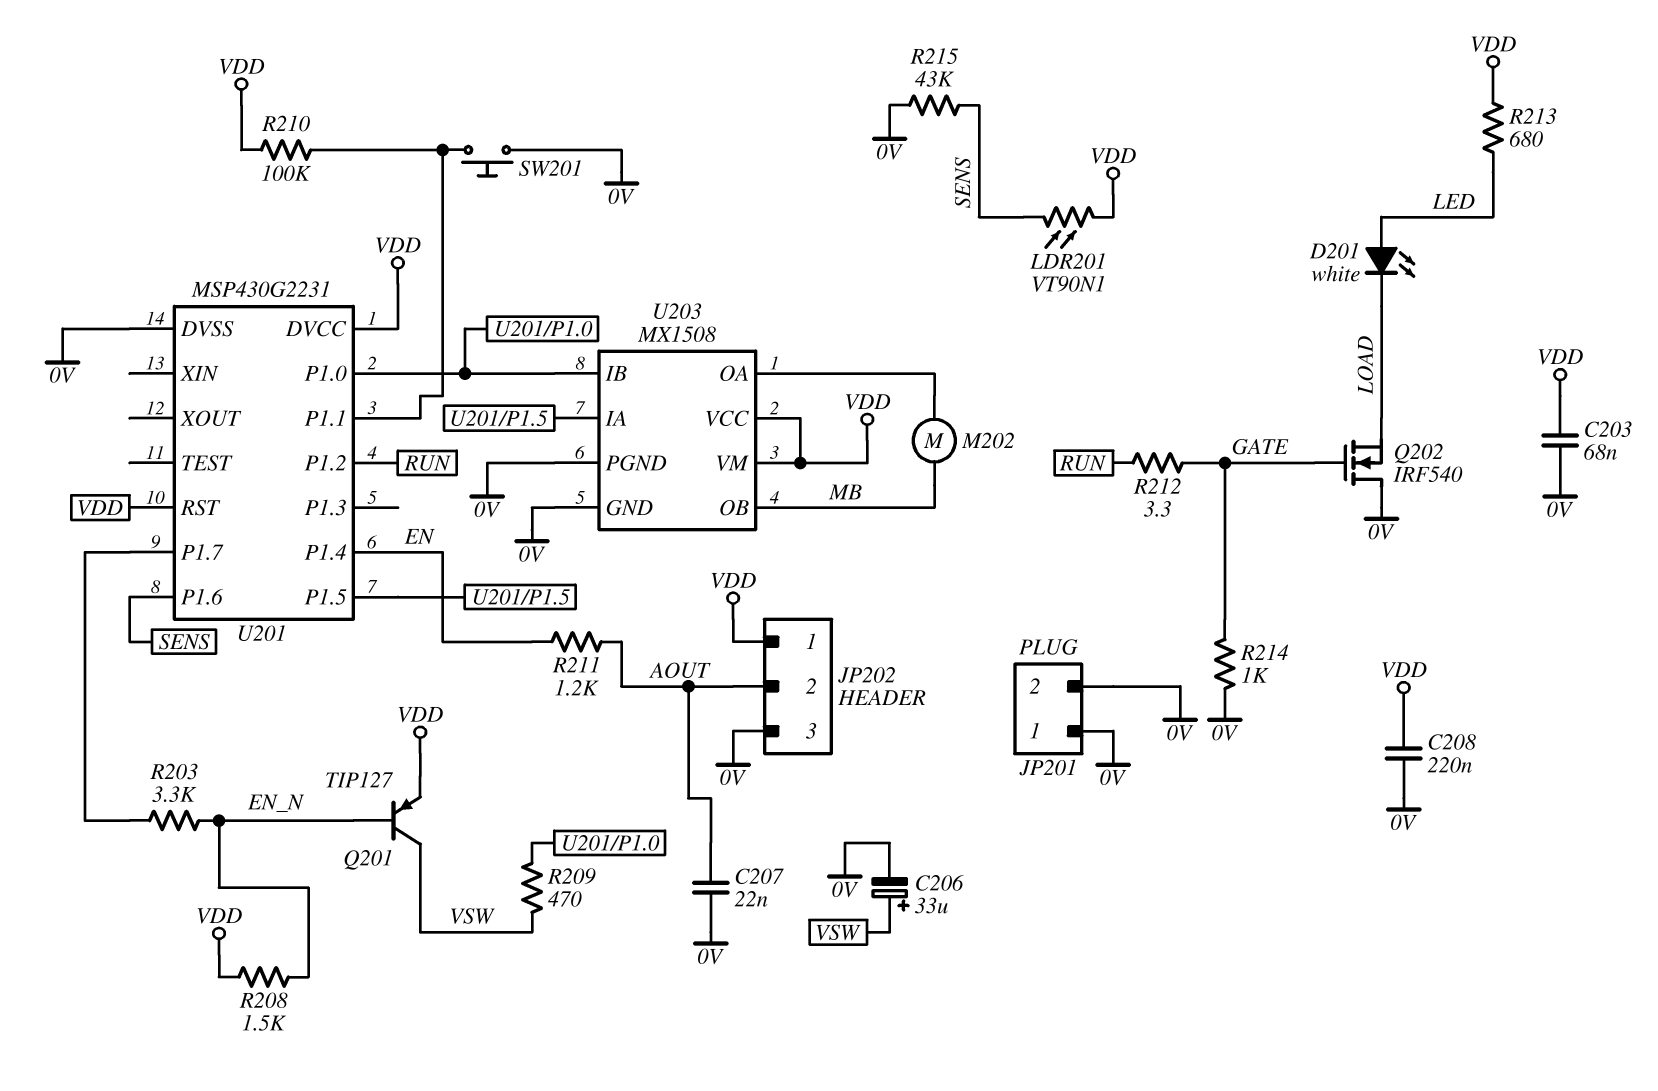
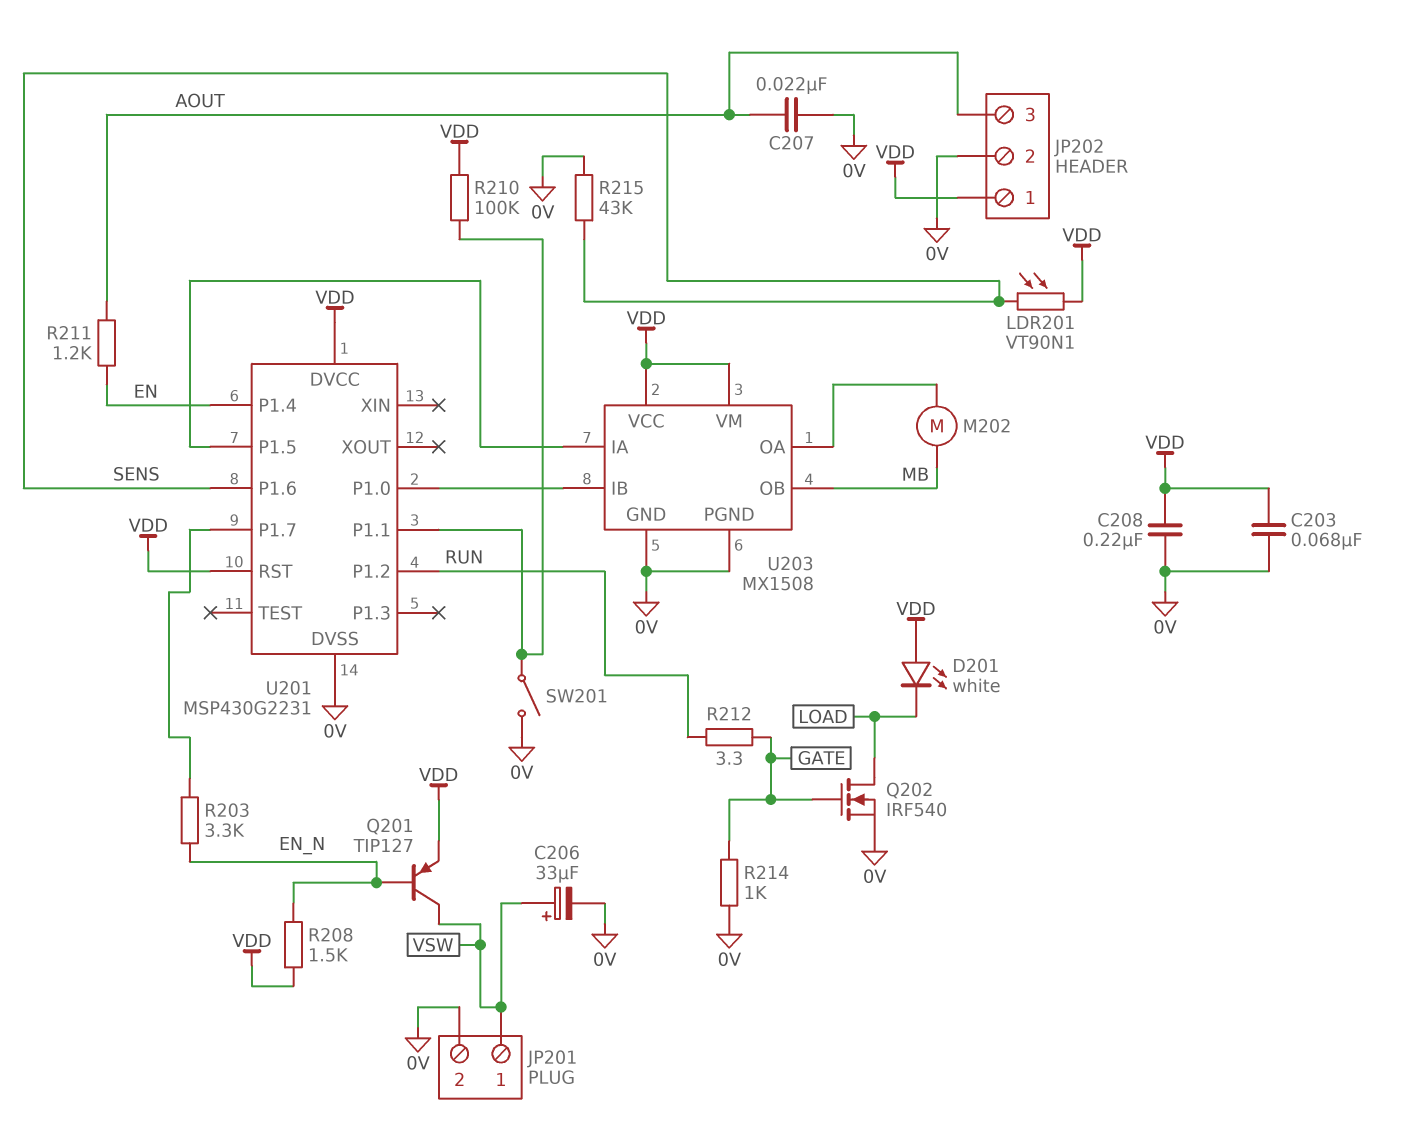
D201: LED white (A LED, K LOAD) -> LED white (A VDD, K LOAD)
JP201 pin 1: 0V -> VSW
JP202 pin 2: AOUT -> 0V
JP202 pin 3: 0V -> AOUT
Q202: NMOS IRF540 (G GATE, D 0V, S LOAD) -> NMOS IRF540 (G GATE, D LOAD, S 0V)
R209: 470 (U201/P1.0, VSW) -> none
R213: 680 (LED, VDD) -> none
SW201: button (0V, U201/P1.1) -> switch (0V, U201/P1.1)

